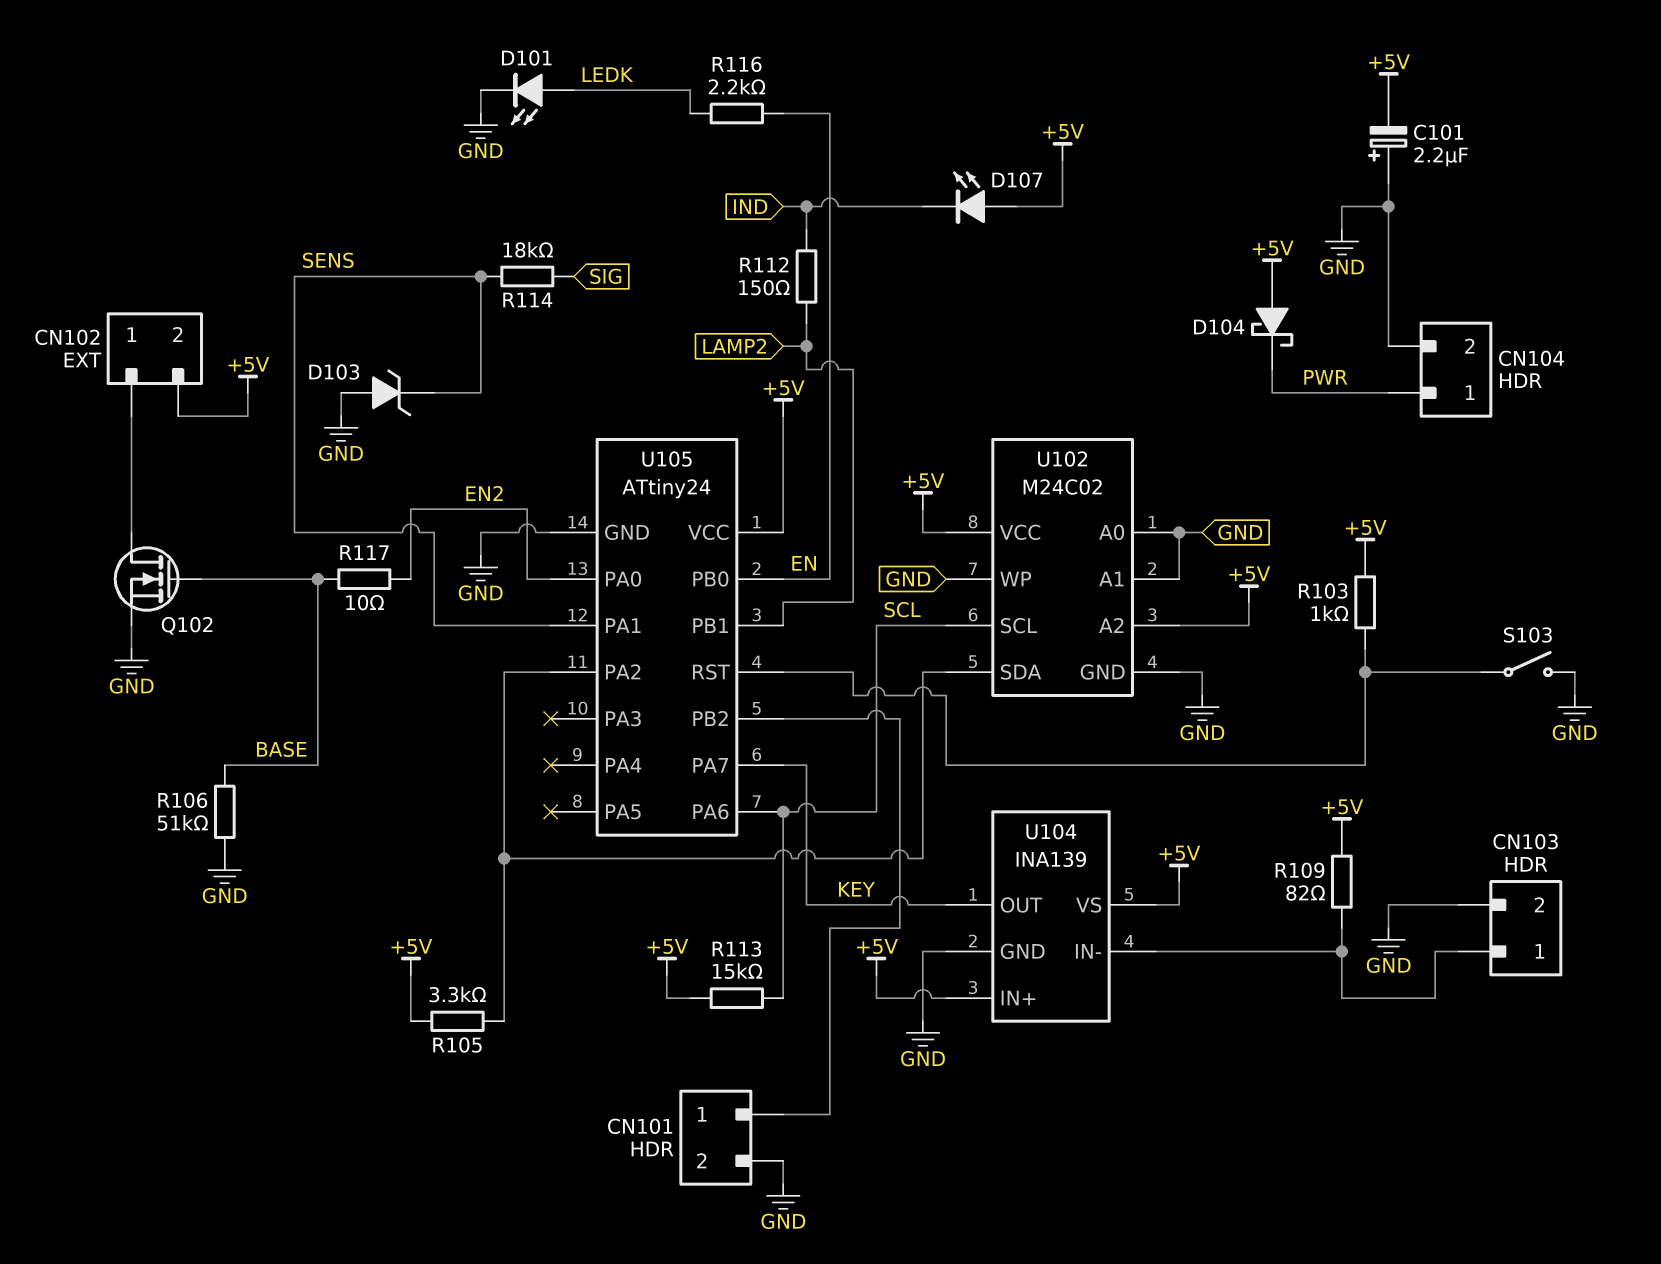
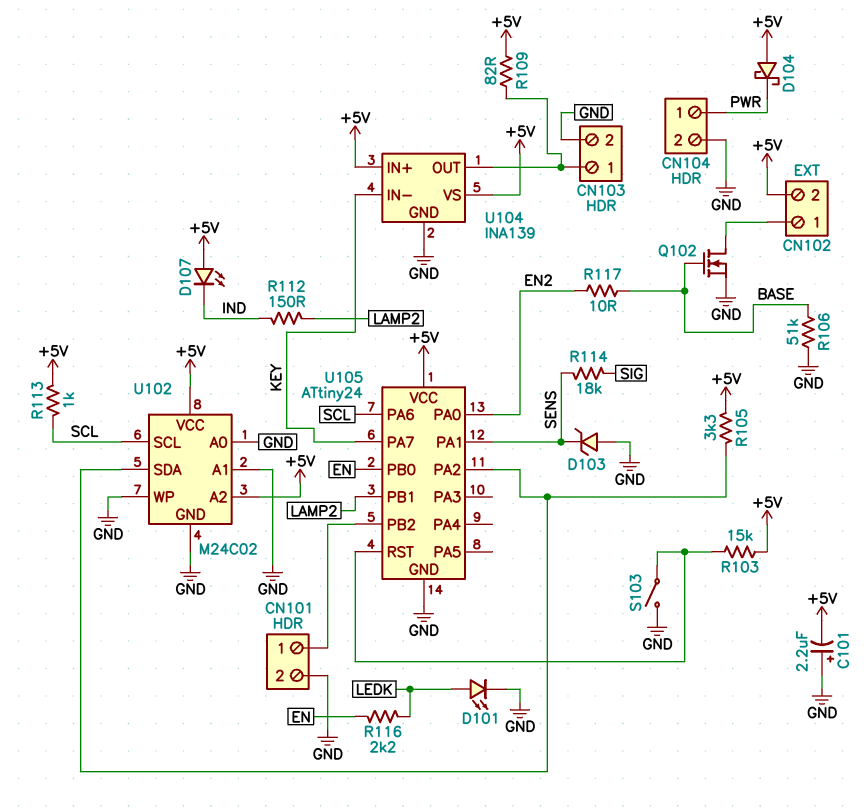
R103: 1k (+5V, U105/RST) -> 15k (+5V, U105/RST)
R113: 15k (+5V, SCL) -> 1k (+5V, SCL)
U104 pin IN-: CN103/1 -> KEY
U104 pin OUT: KEY -> CN103/1

